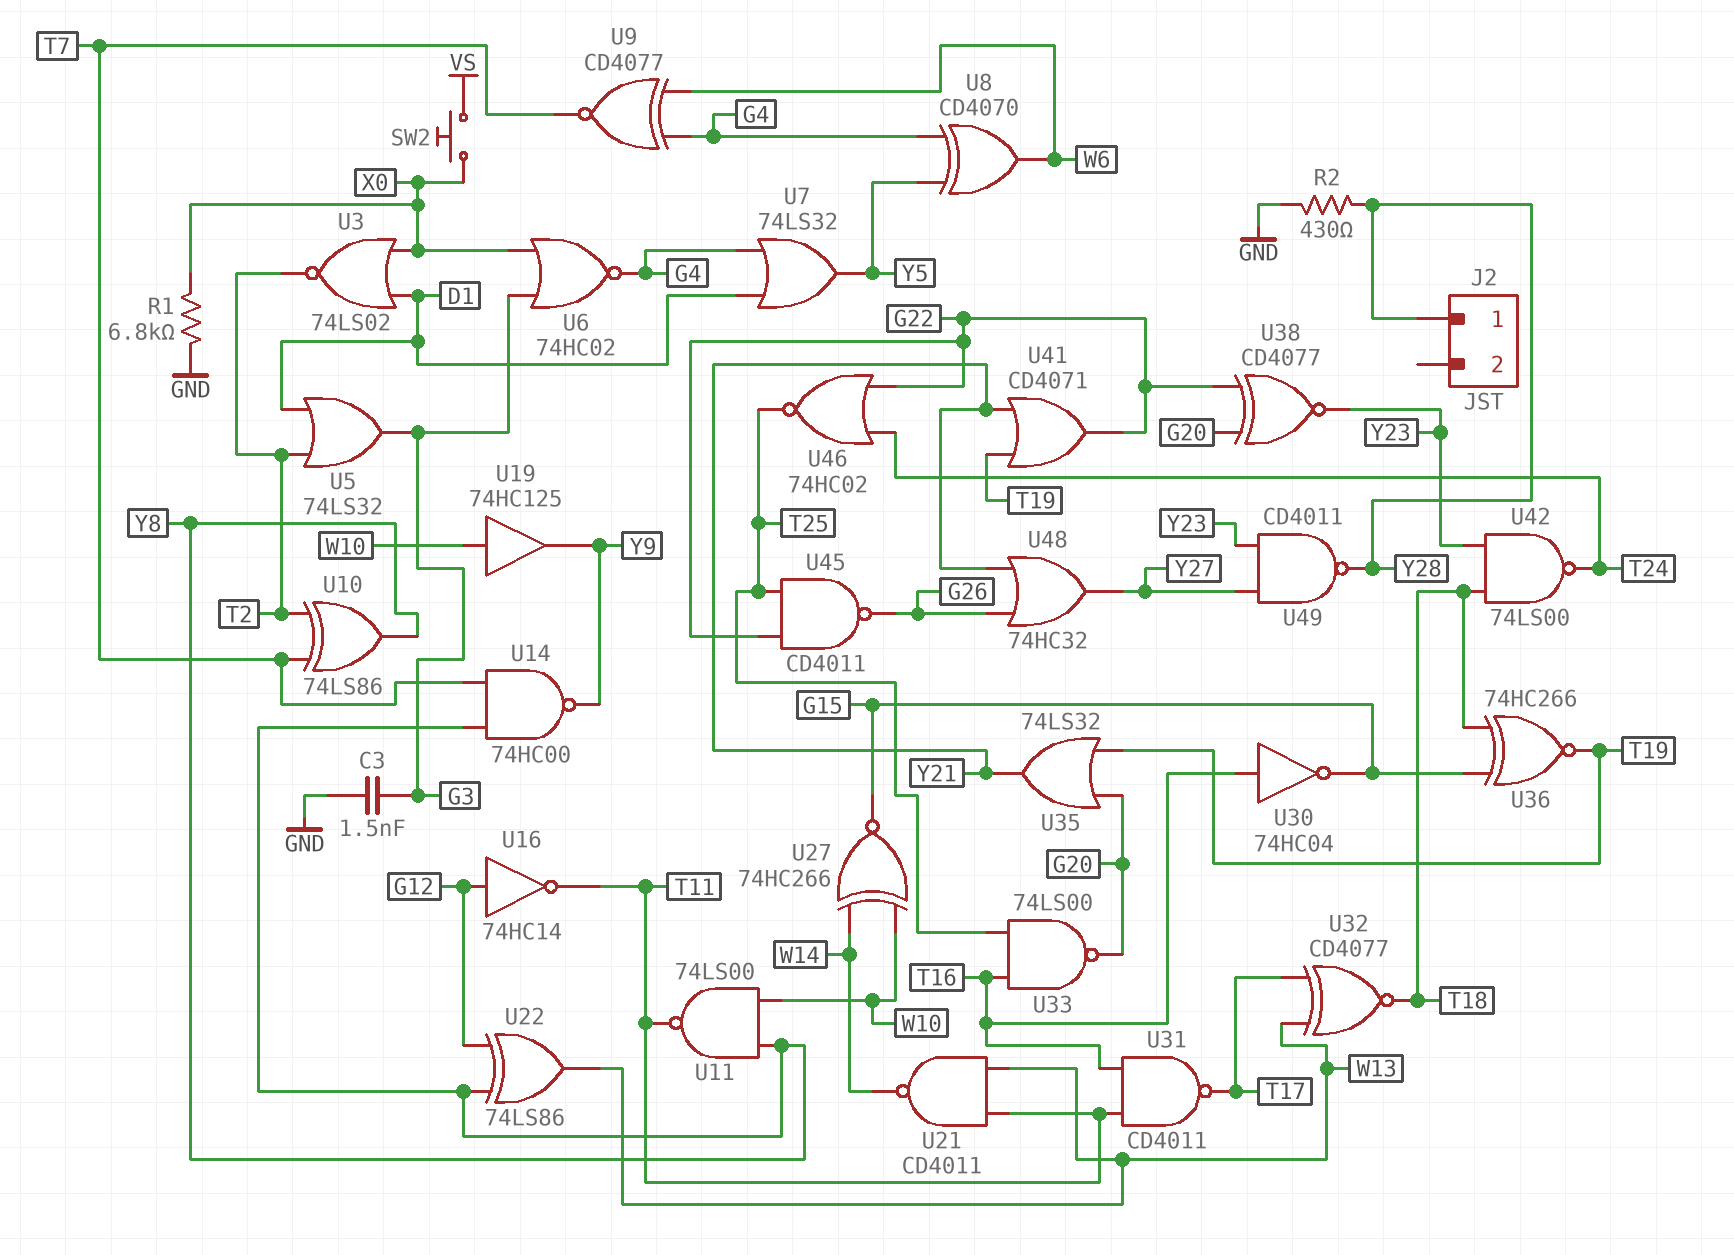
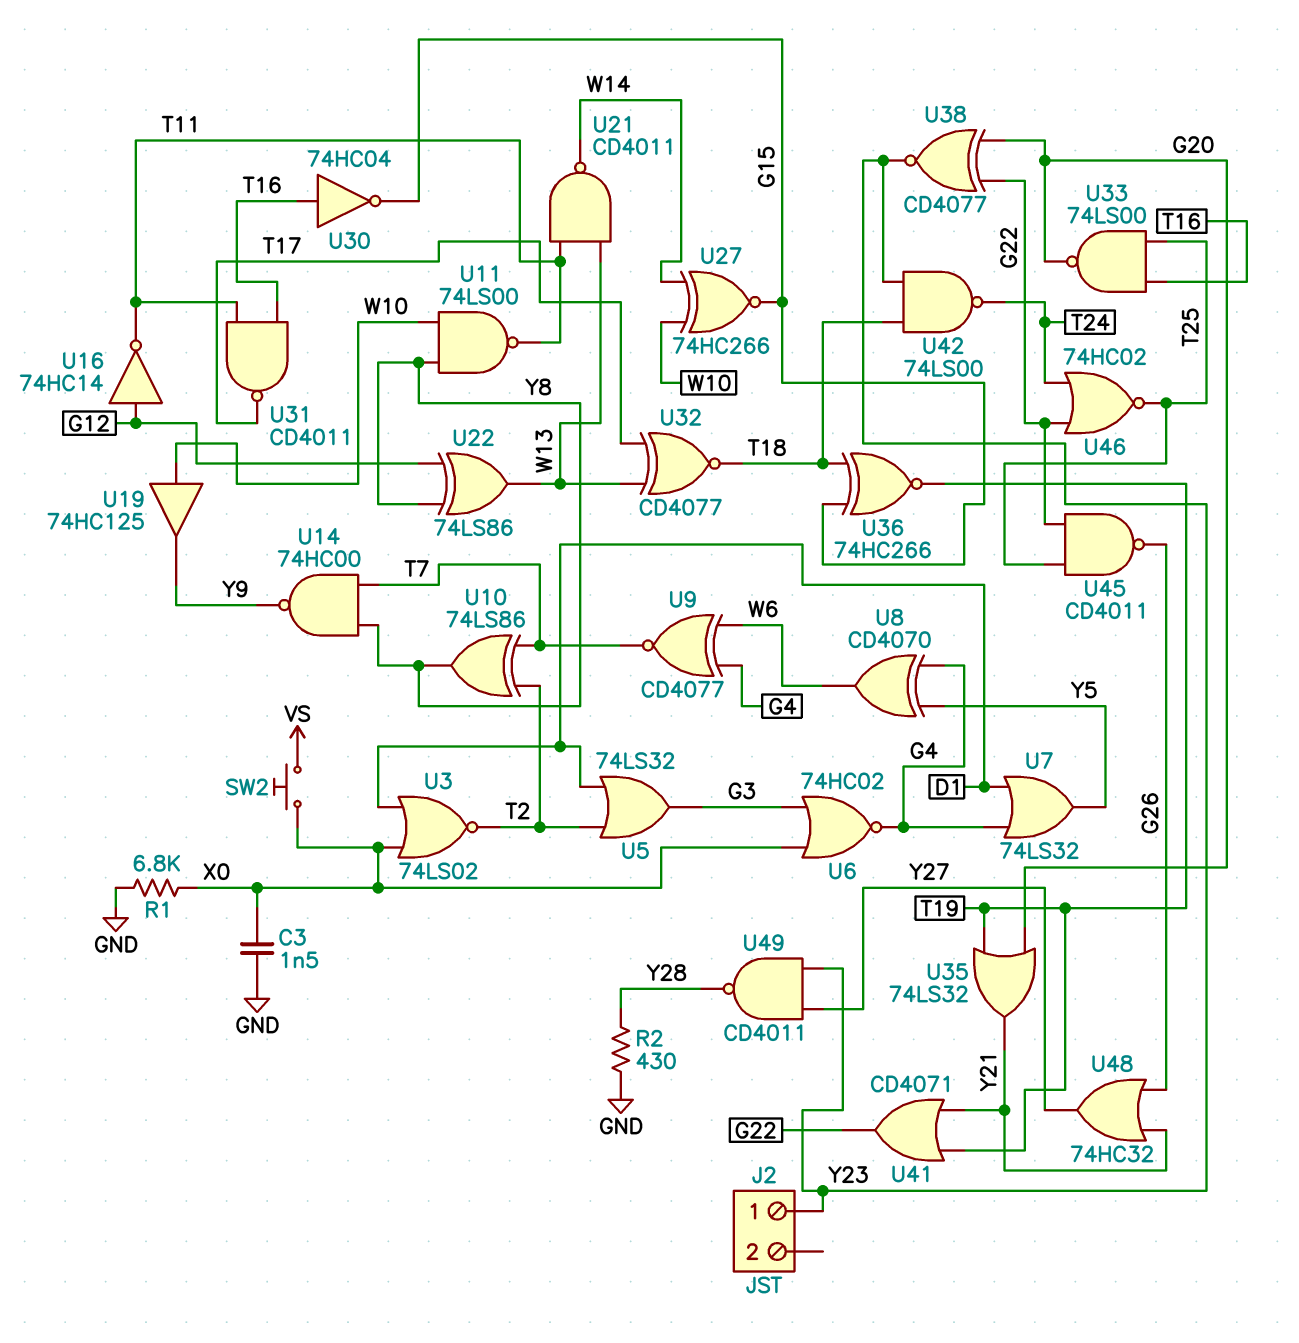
C3: 1.5nF (G3, GND) -> 1.5nF (GND, X0)
J2 pin 1: Y28 -> Y23

